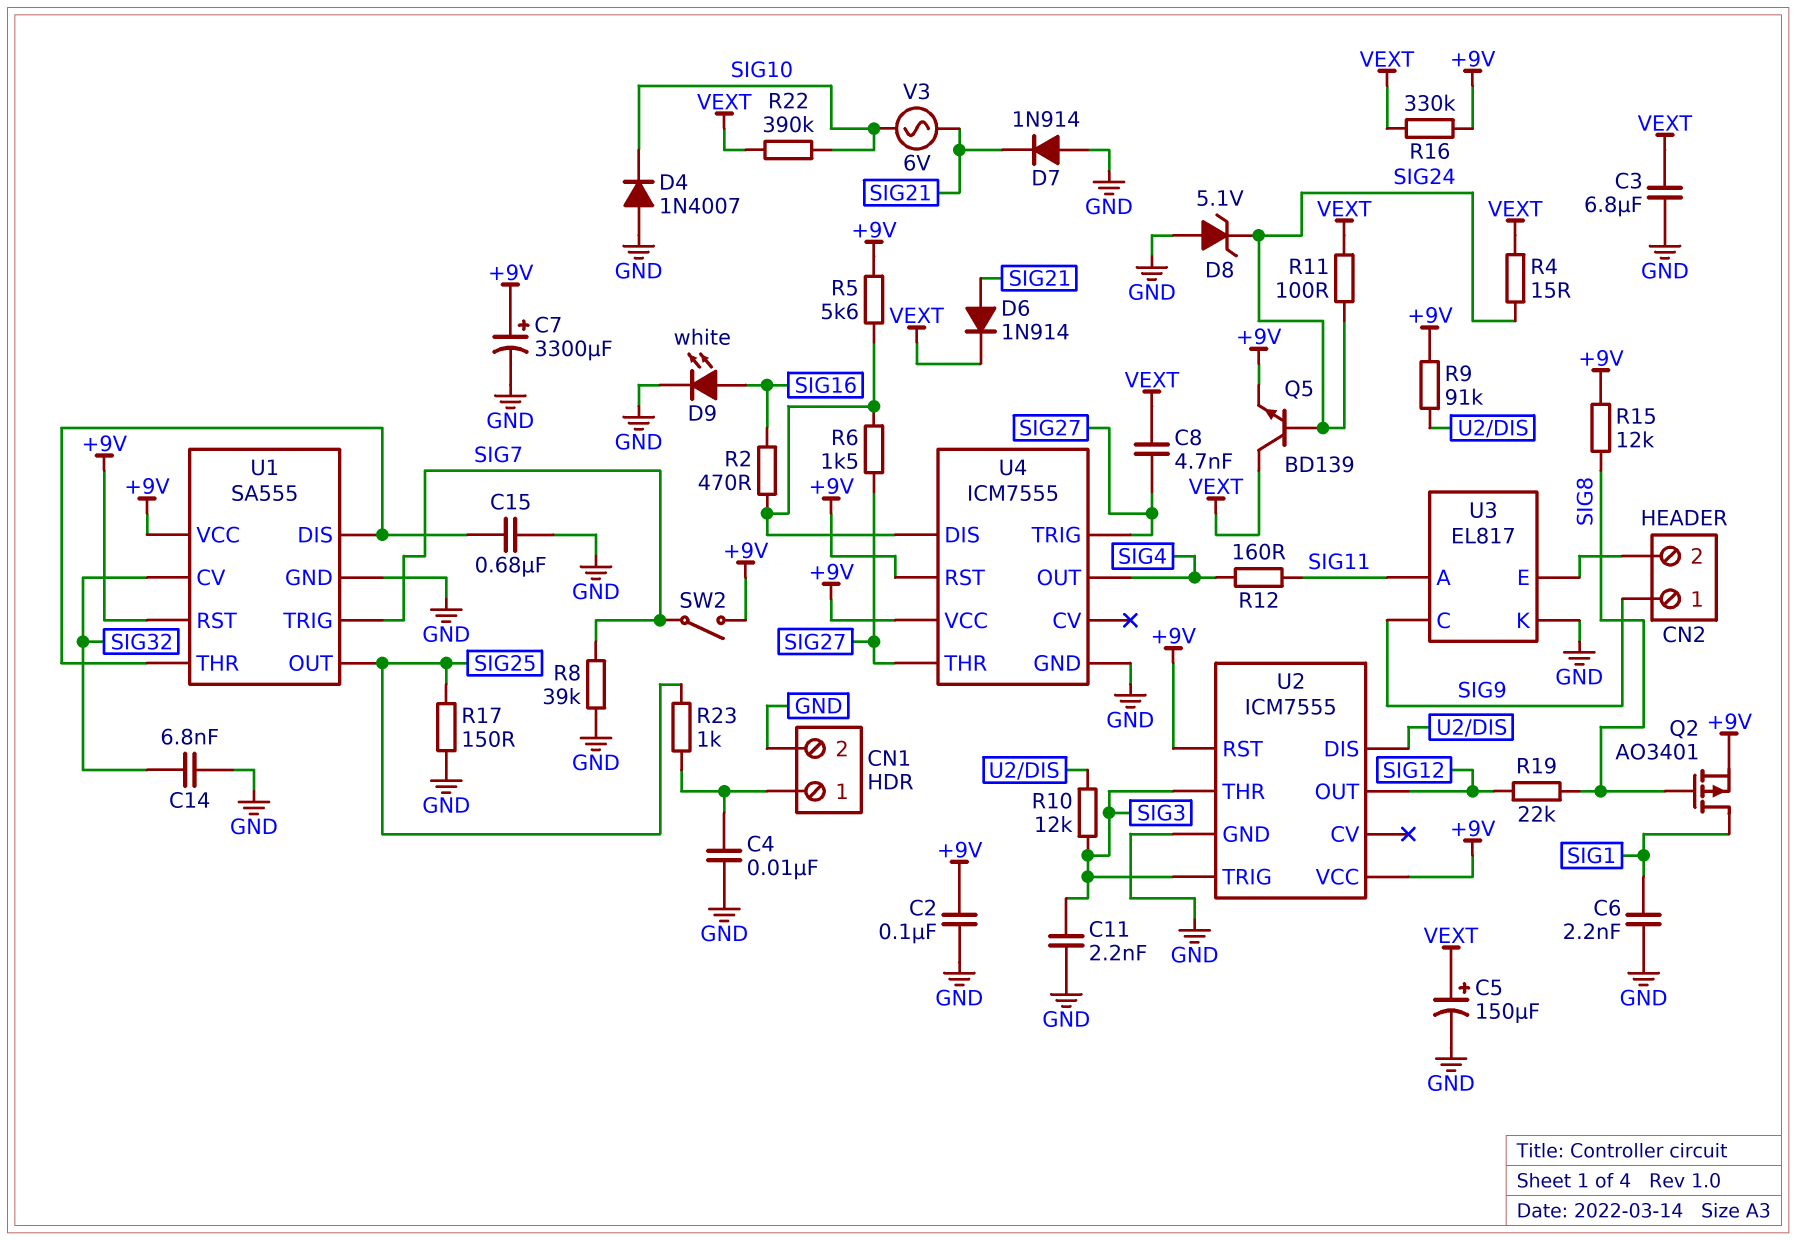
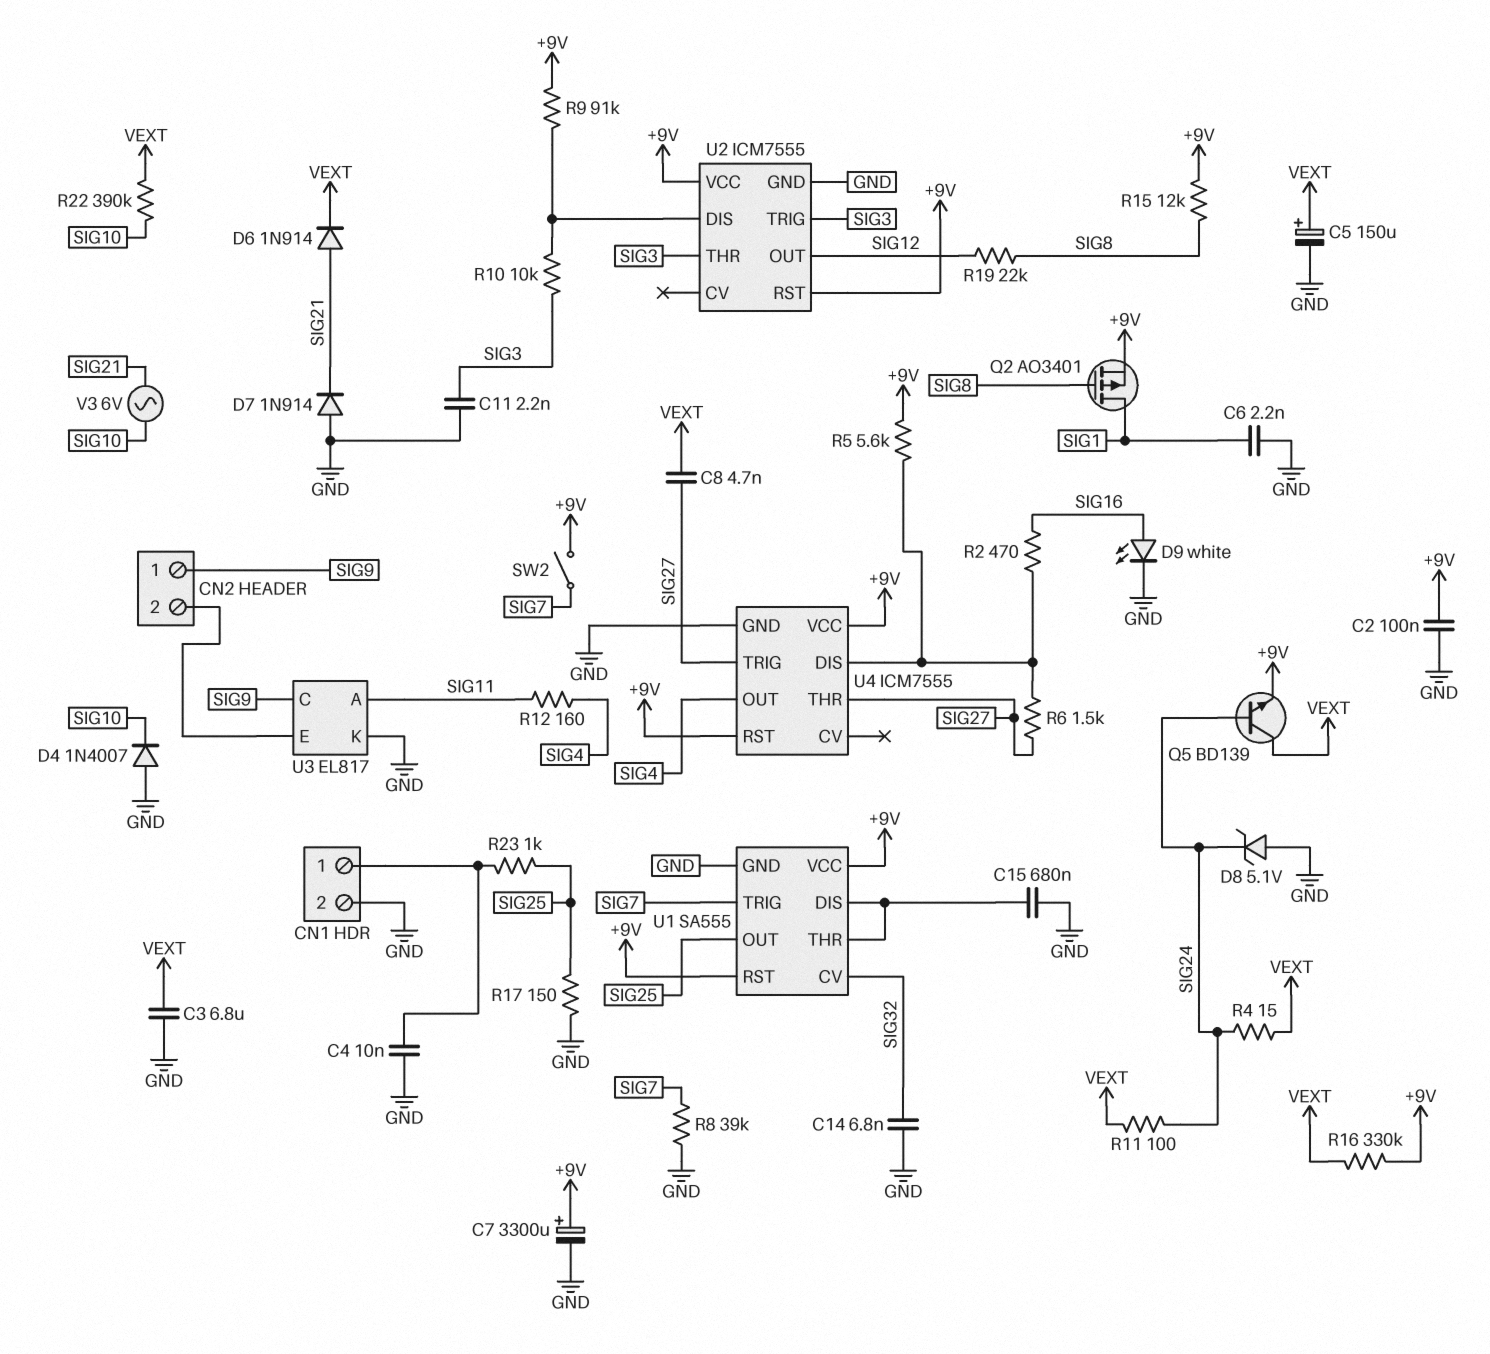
R10: 12k (SIG3, U2/DIS) -> 10k (SIG3, U2/DIS)

